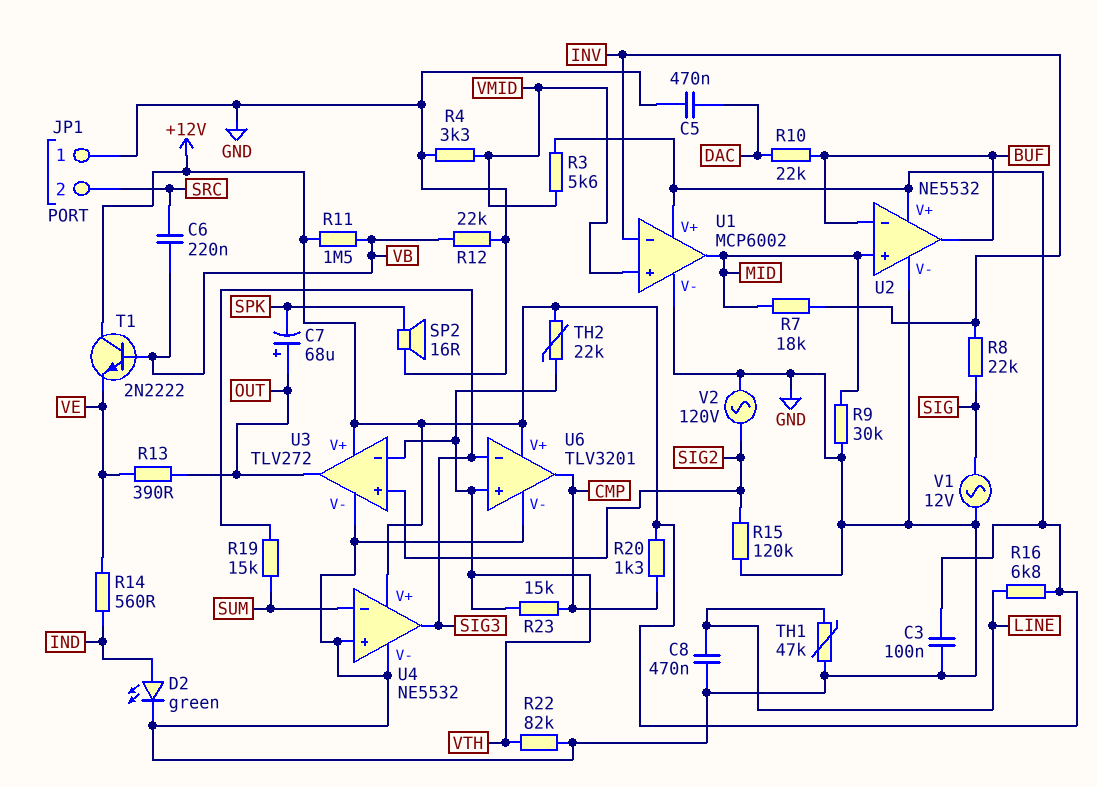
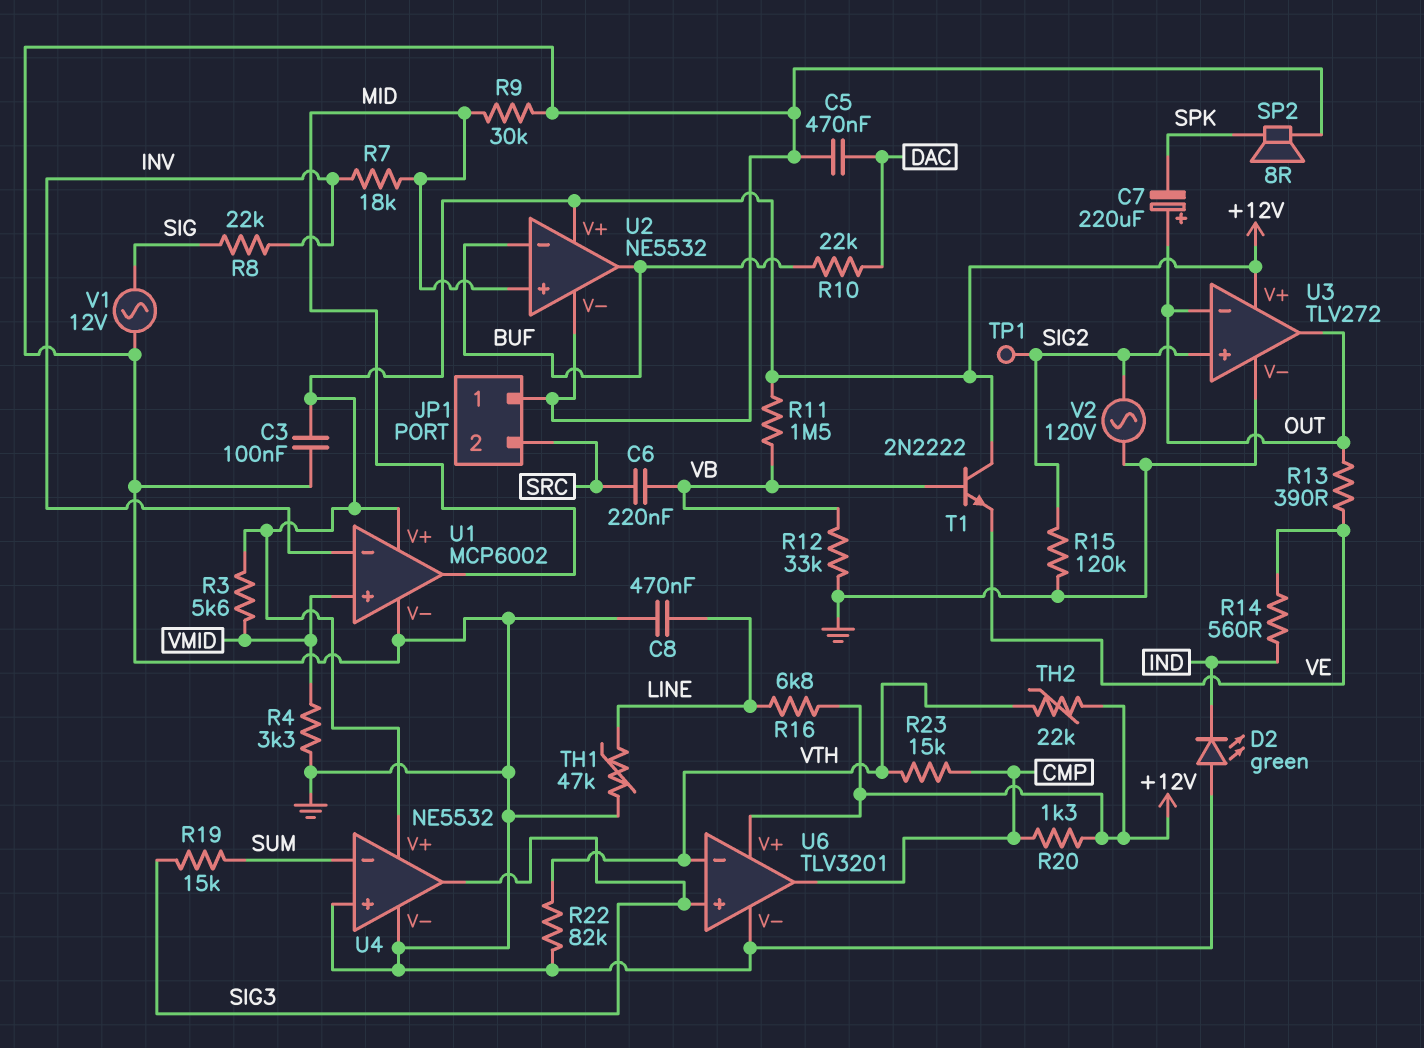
C7: 68uF (plus OUT, minus SPK) -> 220uF (plus OUT, minus SPK)
D2: LED green (A IND, K GND) -> LED green (A GND, K IND)
R12: 22k (GND, VB) -> 33k (GND, VB)
SP2: speaker 16R (GND, SPK) -> speaker 8R (GND, SPK)
TP1: none -> test point (SIG2)
U3 pin in-: VTH -> OUT
U6 pin in+: VTH -> SIG3
U6 pin in-: SIG3 -> VTH

